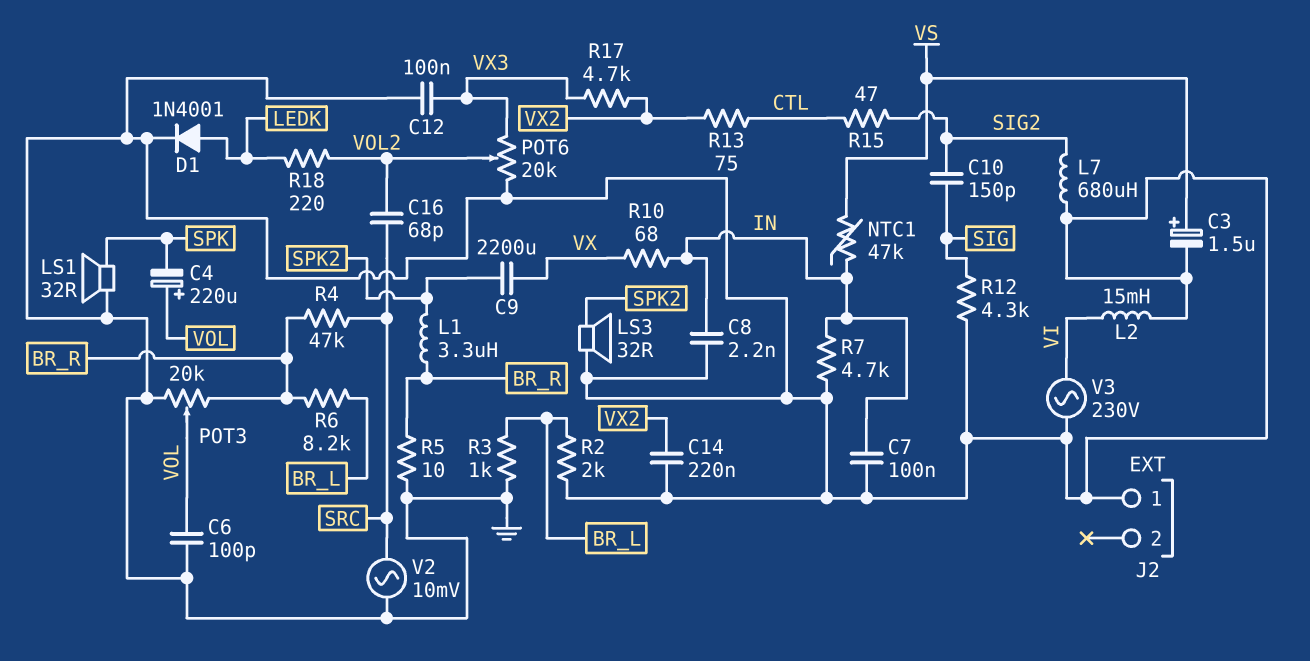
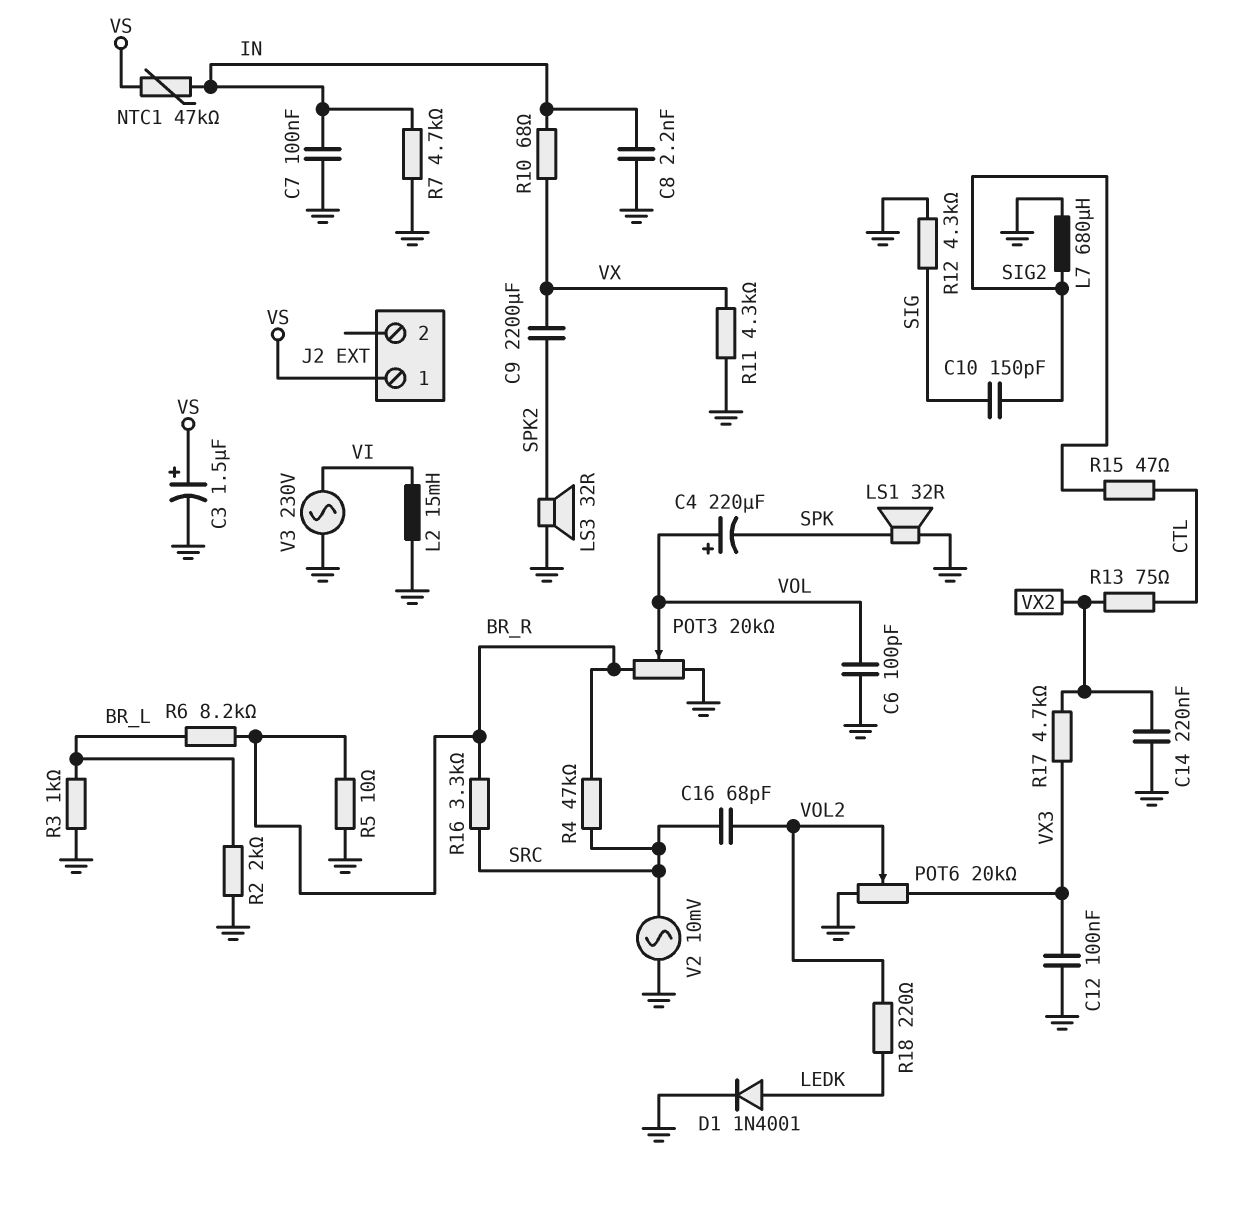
J2 pin 1: GND -> VS
L1: 3.3uH (BR_R, SPK2) -> none
R11: none -> 4.3k (GND, VX)
R16: none -> 3.3k (BR_R, SRC)

